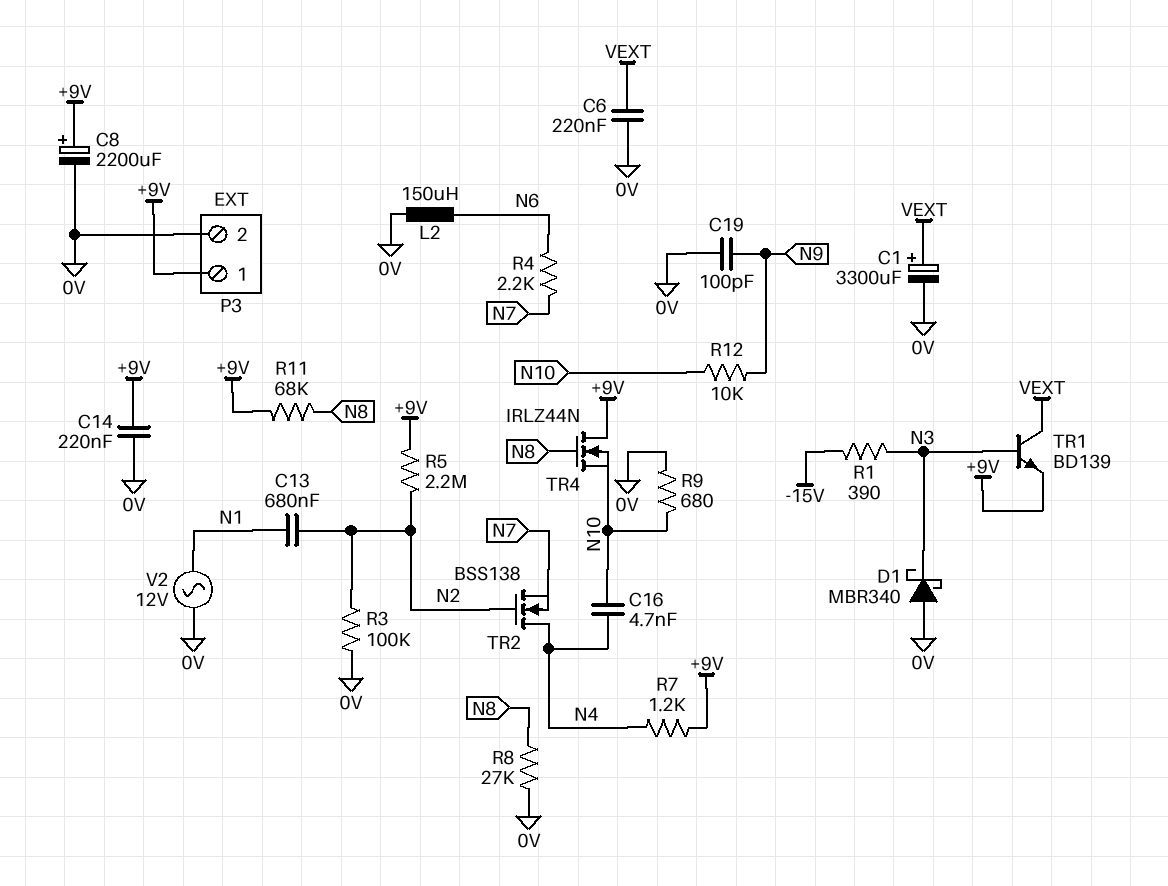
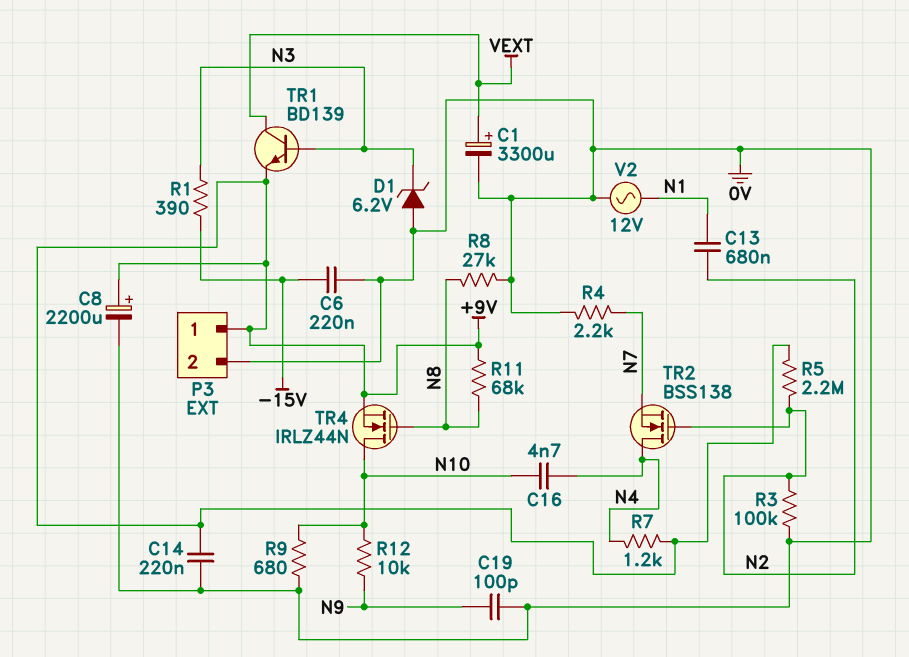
C6: 220nF (0V, VEXT) -> 220nF (-15V, 0V)
D1: schottky MBR340 (A 0V, K N3) -> zener 6.2V (A 0V, K N3)
L2: 150uH (0V, N6) -> none
R4: 2.2k (N6, N7) -> 2.2k (0V, N7)
TR4: NMOS IRLZ44N (G N8, D +9V, S N10) -> NMOS IRLZ44N (G N8, D N10, S +9V)

